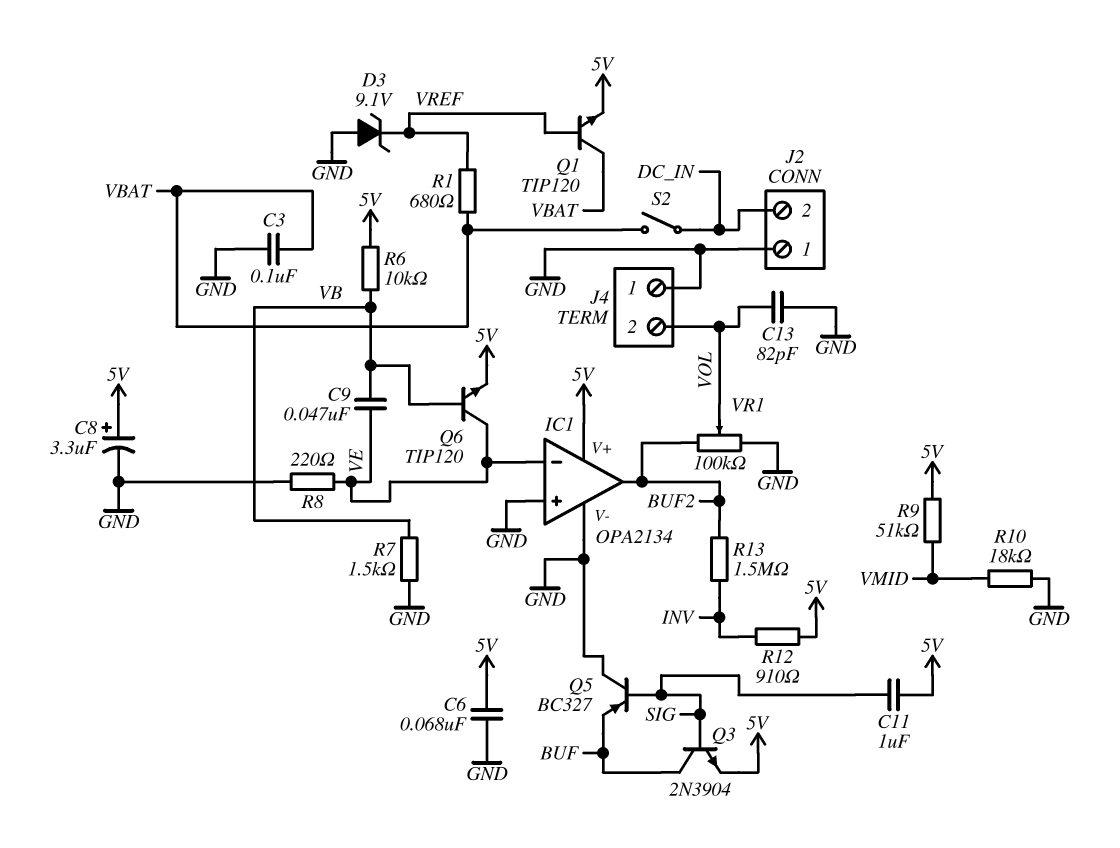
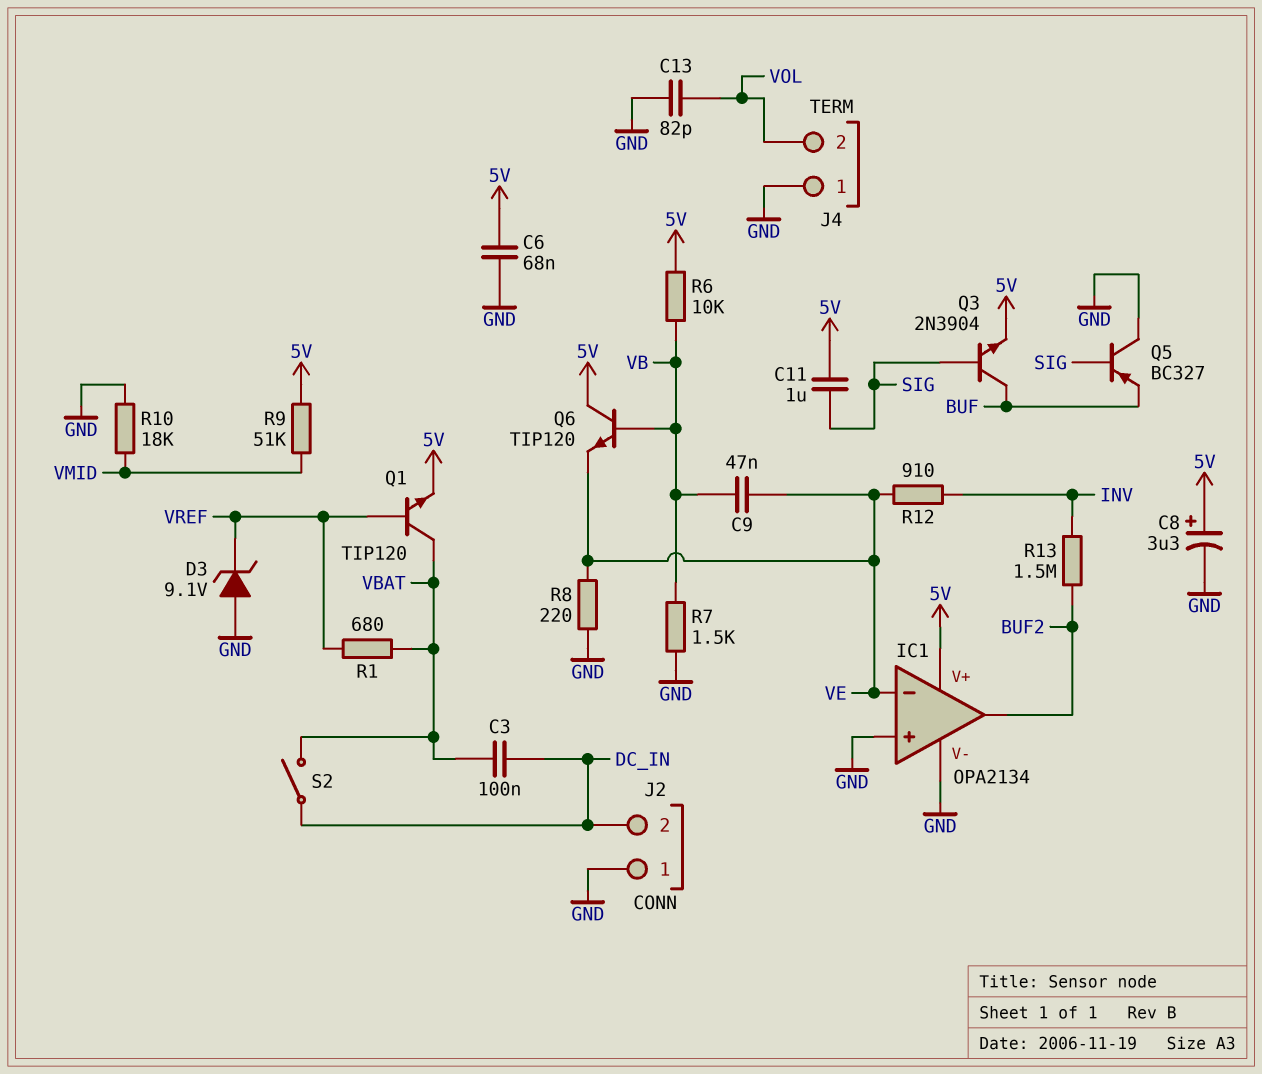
C3: 100nF (GND, VBAT) -> 100nF (DC_IN, VBAT)
Q6: NPN TIP120 (B VB, C VE, E 5V) -> NPN TIP120 (B VB, C 5V, E VE)
R12: 910 (5V, INV) -> 910 (INV, VE)
VR1: 100k (BUF2, GND, wiper VOL) -> none

